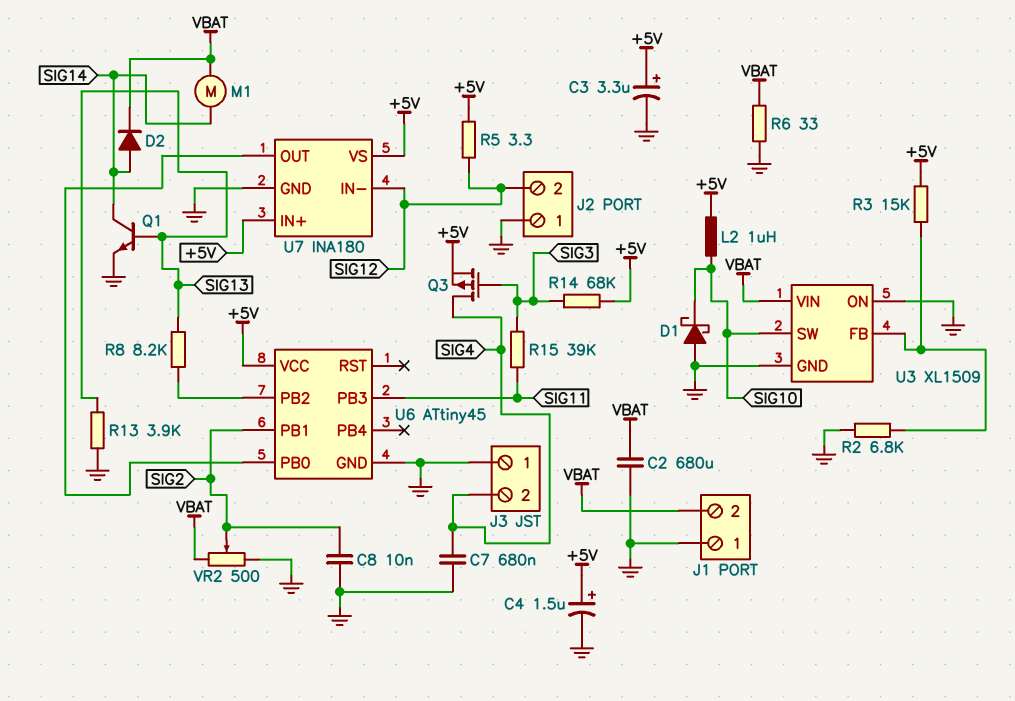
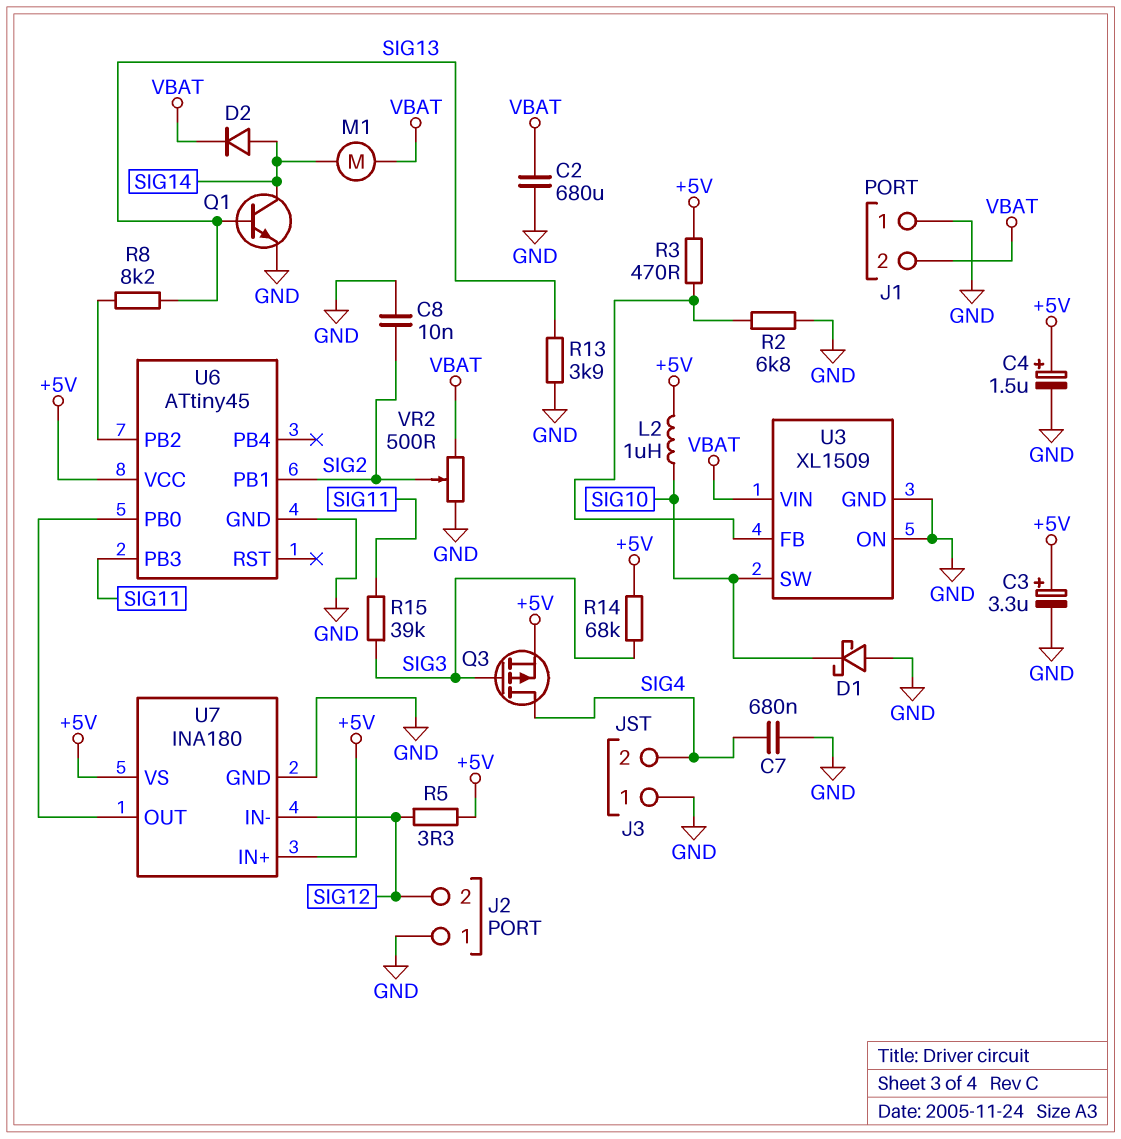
R3: 15k (+5V, U3/FB) -> 470 (+5V, U3/FB)
R6: 33 (GND, VBAT) -> none

